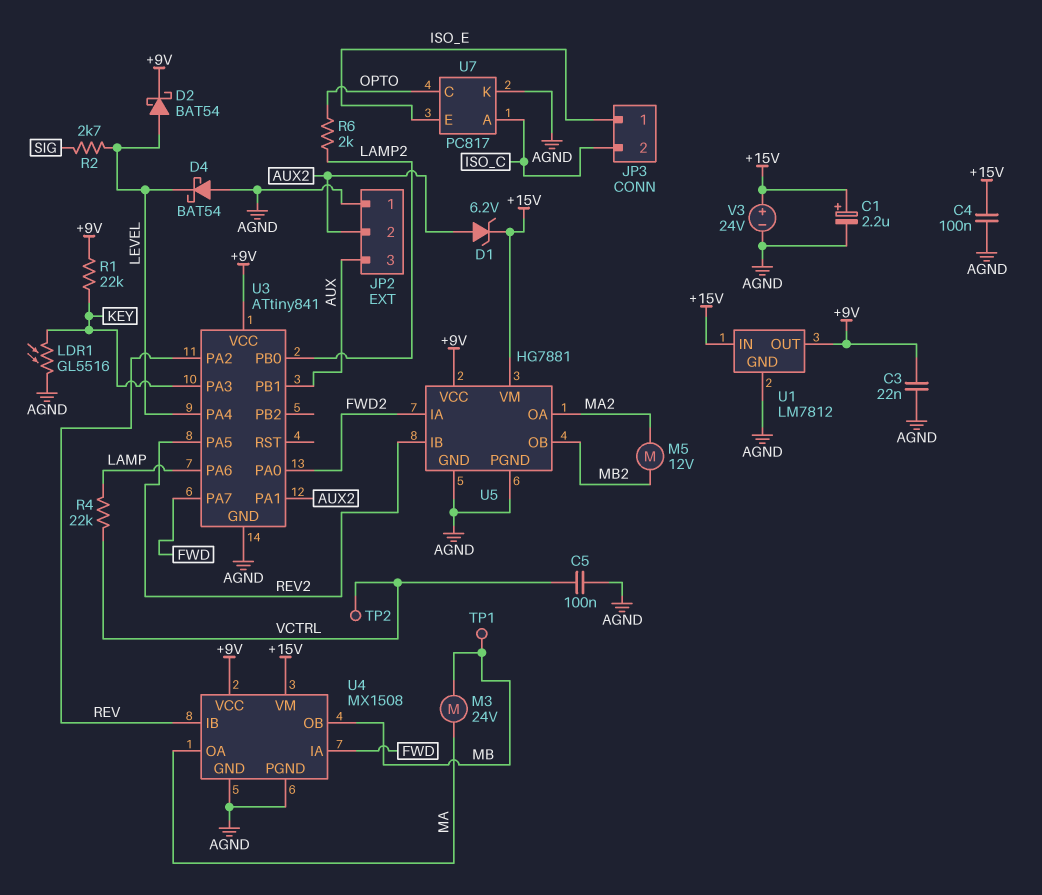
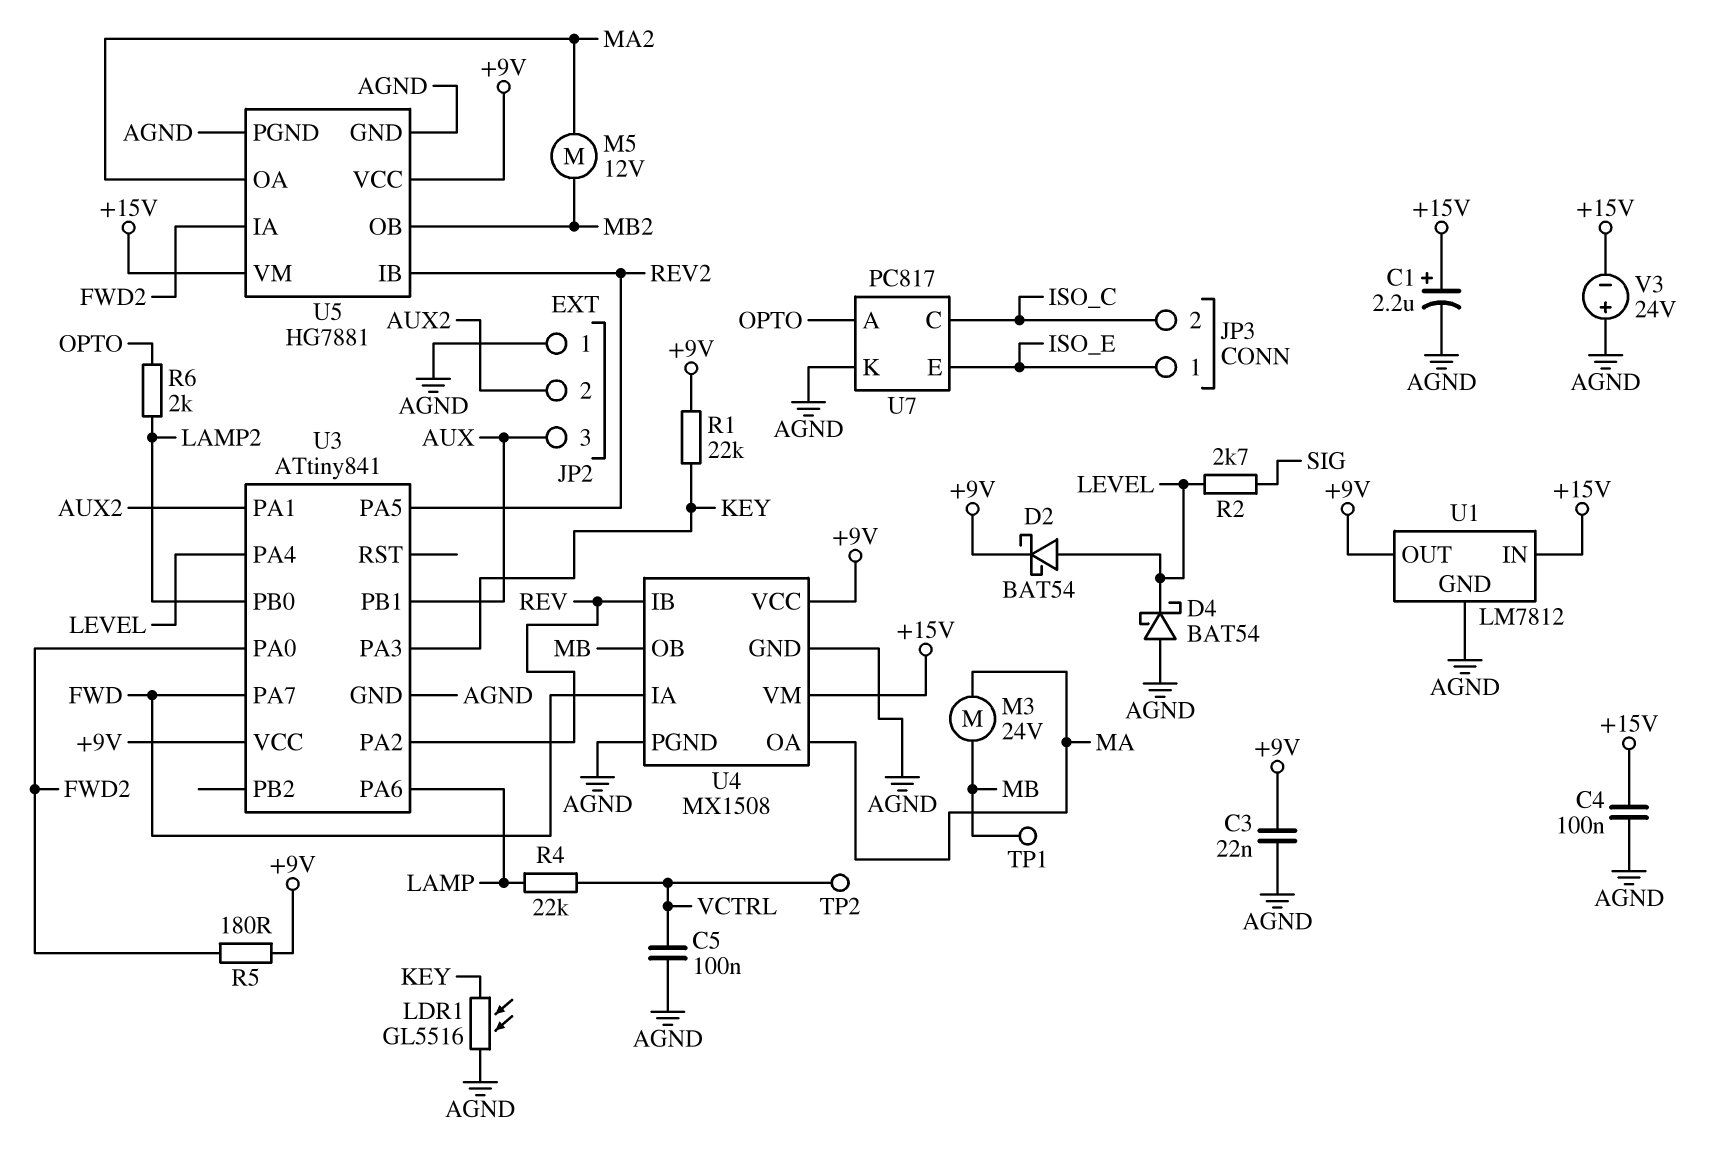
D1: zener 6.2V (A AUX2, K +15V) -> none
R5: none -> 180 (+9V, FWD2)
U7 pin A: ISO_C -> OPTO
U7 pin C: OPTO -> ISO_C
V3: 24V (plus +15V, minus AGND) -> 24V (plus AGND, minus +15V)

